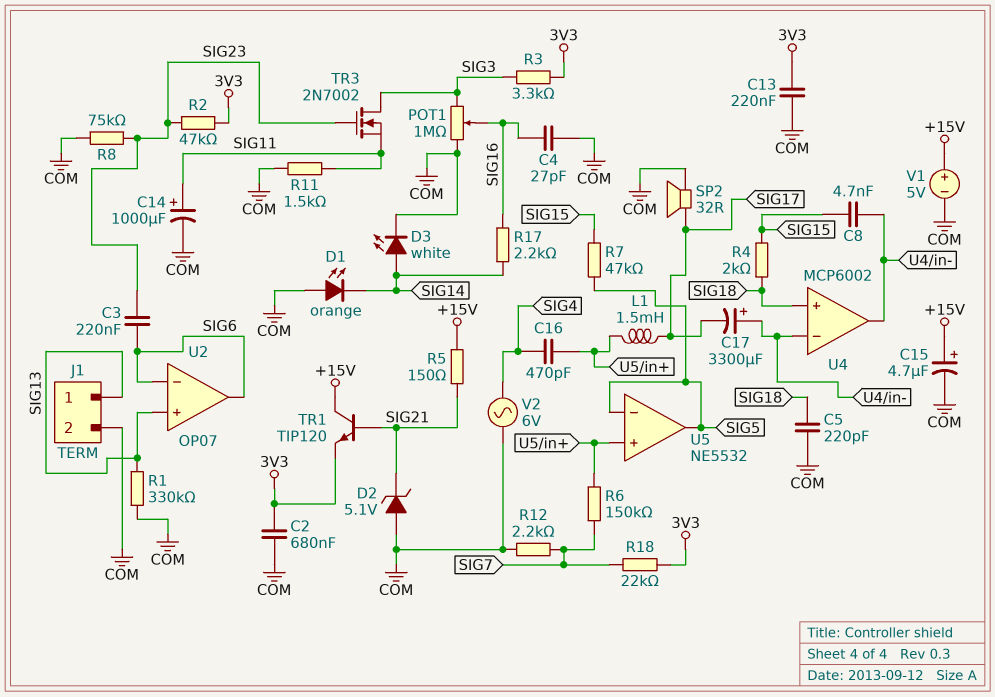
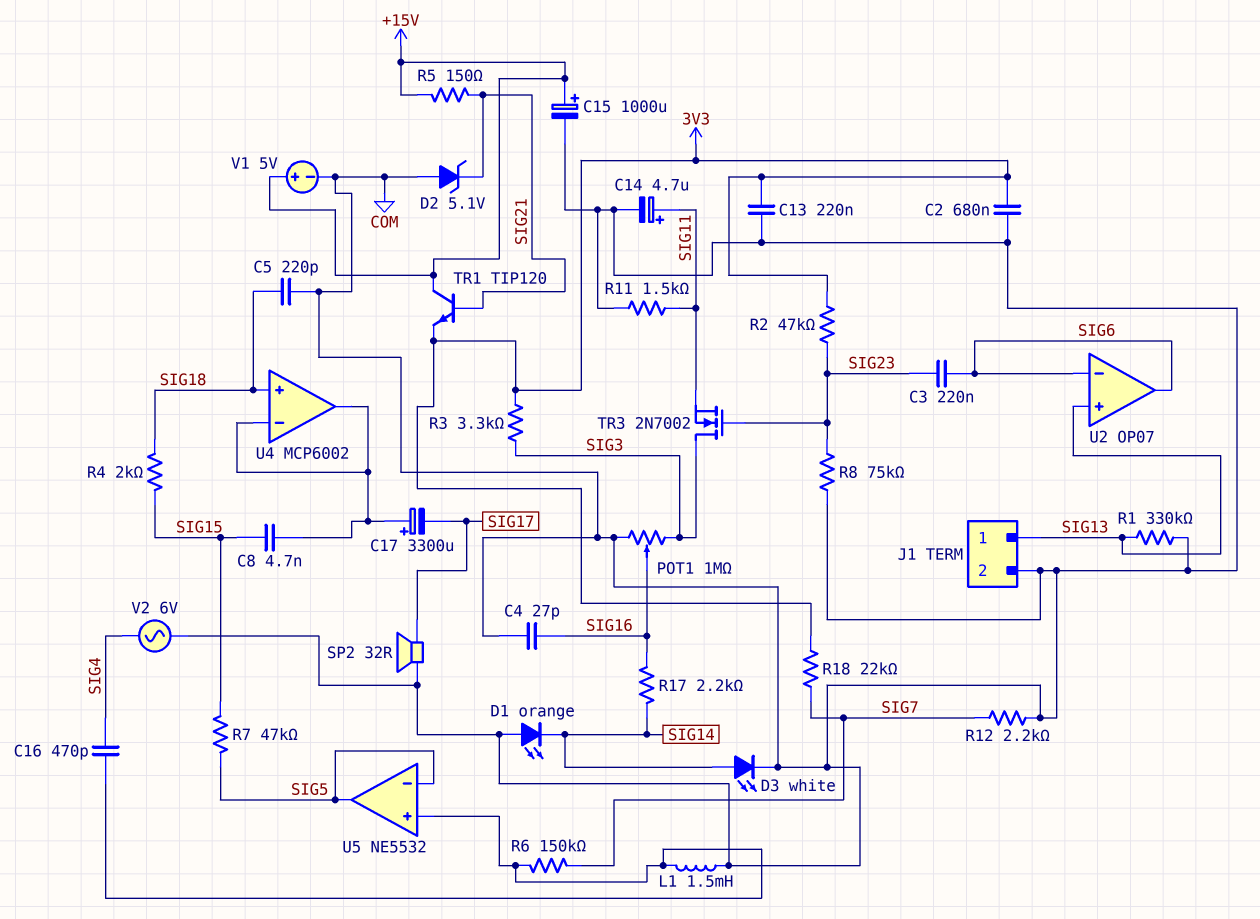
C14: 1000uF (plus SIG11, minus COM) -> 4.7uF (plus SIG11, minus COM)
C15: 4.7uF (plus +15V, minus COM) -> 1000uF (plus +15V, minus COM)
L1: 1.5mH (SIG17, U5/in+) -> 1.5mH (COM, U5/in+)

